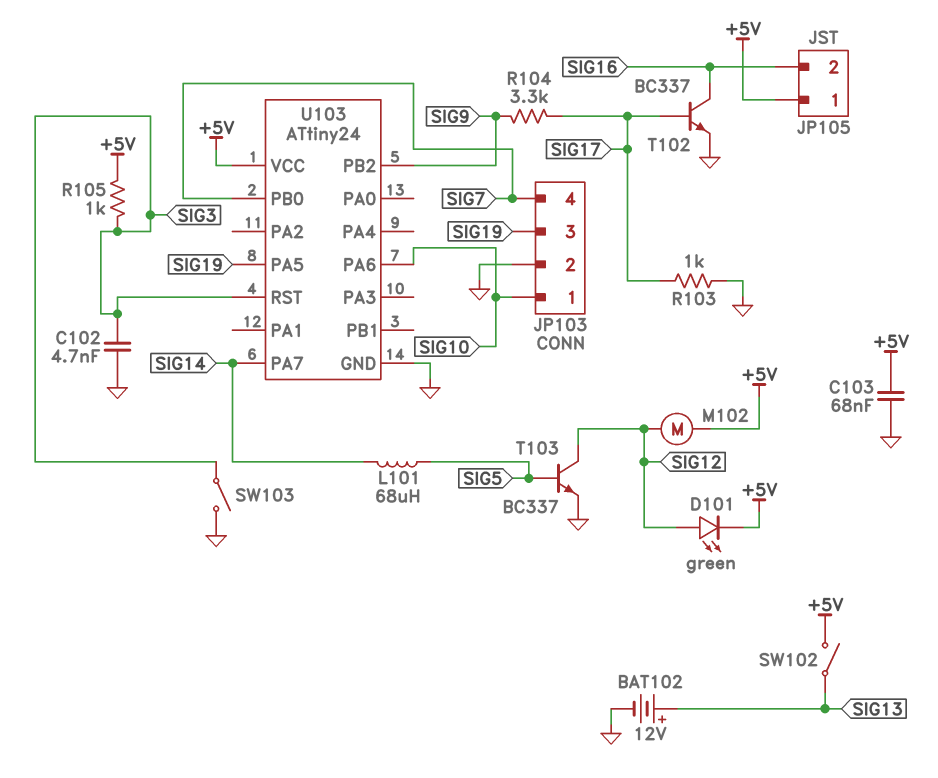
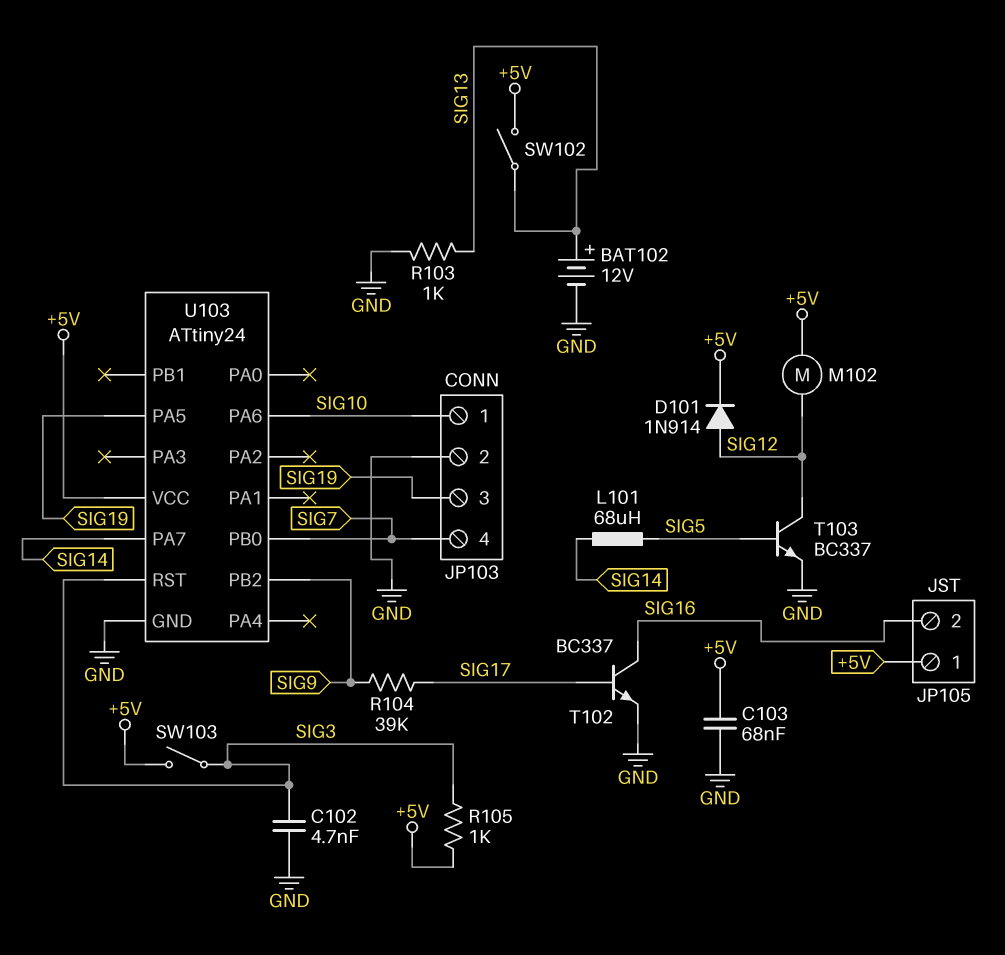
D101: LED green (A SIG12, K +5V) -> diode 1N914 (A SIG12, K +5V)
R103: 1k (GND, SIG17) -> 1k (GND, SIG13)
R104: 3.3k (SIG9, SIG17) -> 39k (SIG9, SIG17)
SW103: switch (GND, SIG3) -> switch (+5V, SIG3)

